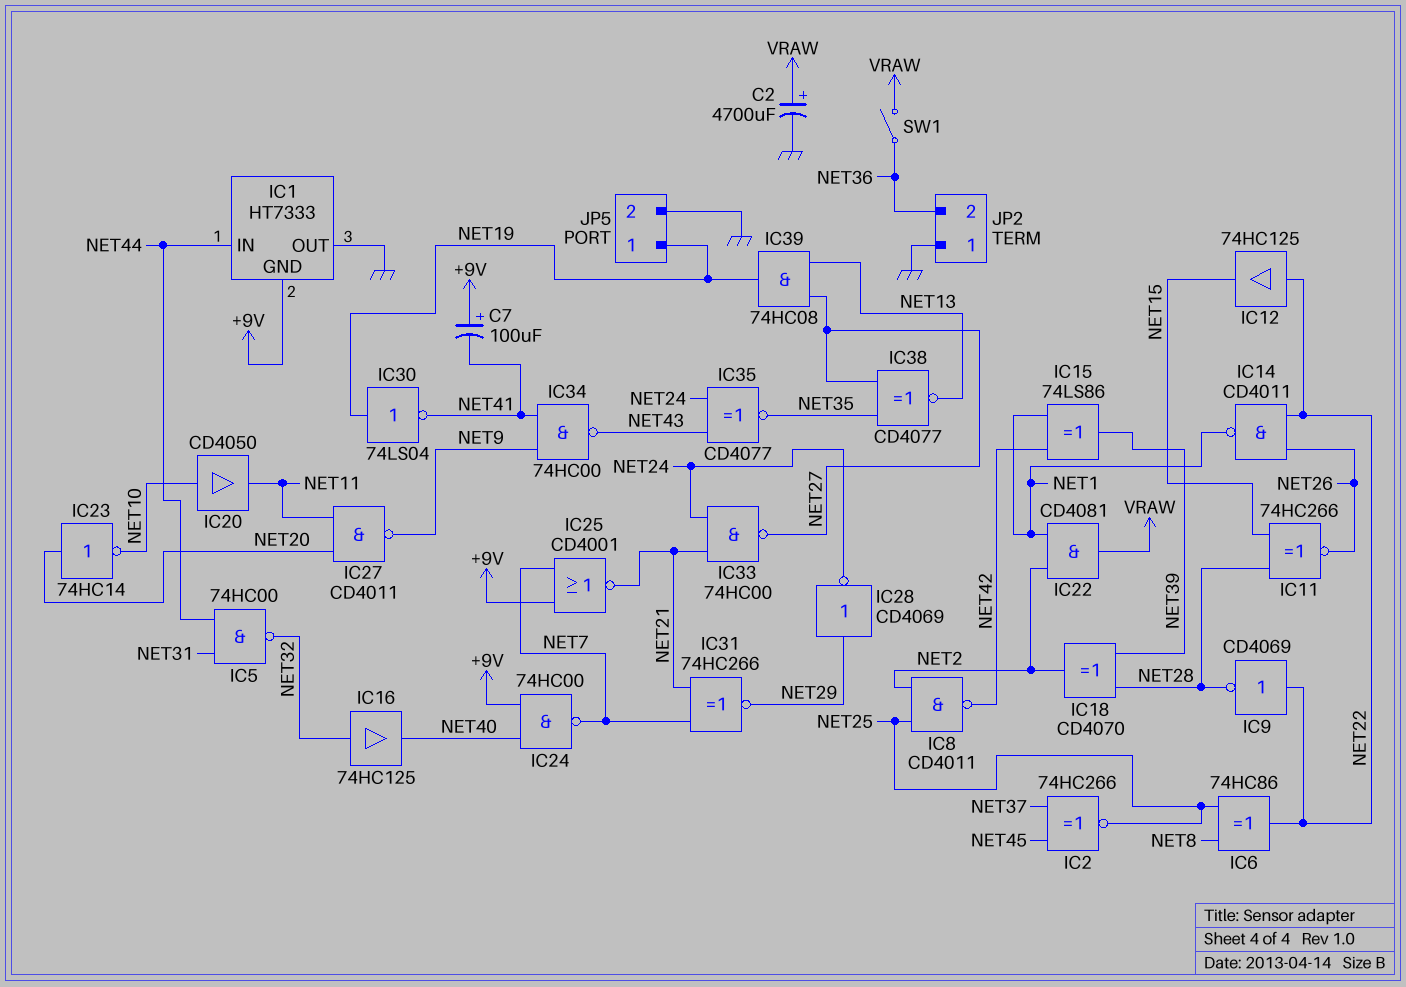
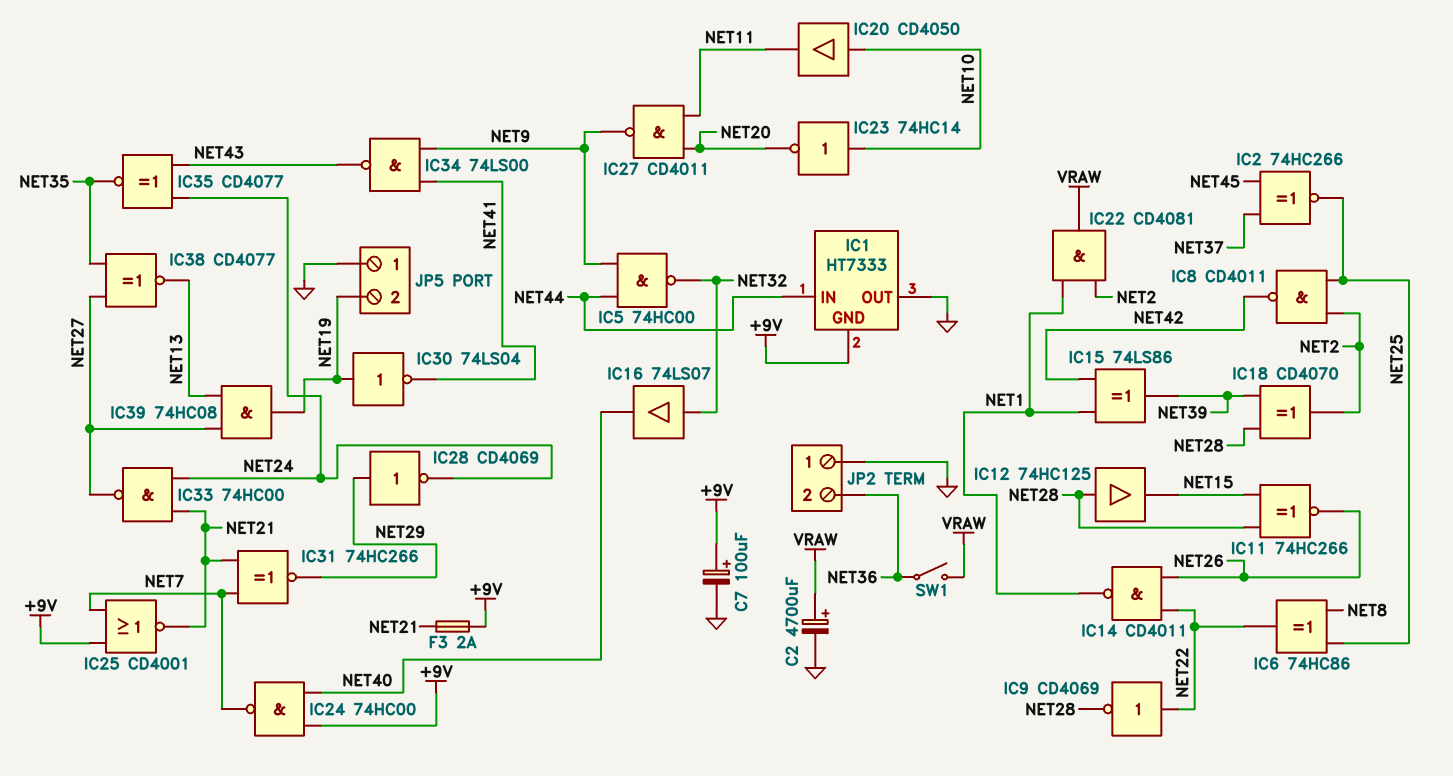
C7: 100uF (plus +9V, minus NET41) -> 100uF (plus +9V, minus GND)
F3: none -> 2A (+9V, NET21)
IC5: NAND 74HC00 (in NET31, in NET44, out NET32) -> NAND 74HC00 (in NET9, in NET44, out NET32)
IC12: buffer 74HC125 (in NET22, out NET15) -> buffer 74HC125 (in NET28, out NET15)
IC16: buffer 74HC125 (in NET32, out NET40) -> buffer 74LS07 (in NET32, out NET40)
IC23: NOT 74HC14 (in NET20, out NET10) -> NOT 74HC14 (in NET10, out NET20)
IC34: NAND 74HC00 (in NET9, in NET41, out NET43) -> NAND 74LS00 (in NET9, in NET41, out NET43)
JP5 pin 1: NET19 -> GND
JP5 pin 2: GND -> NET19

